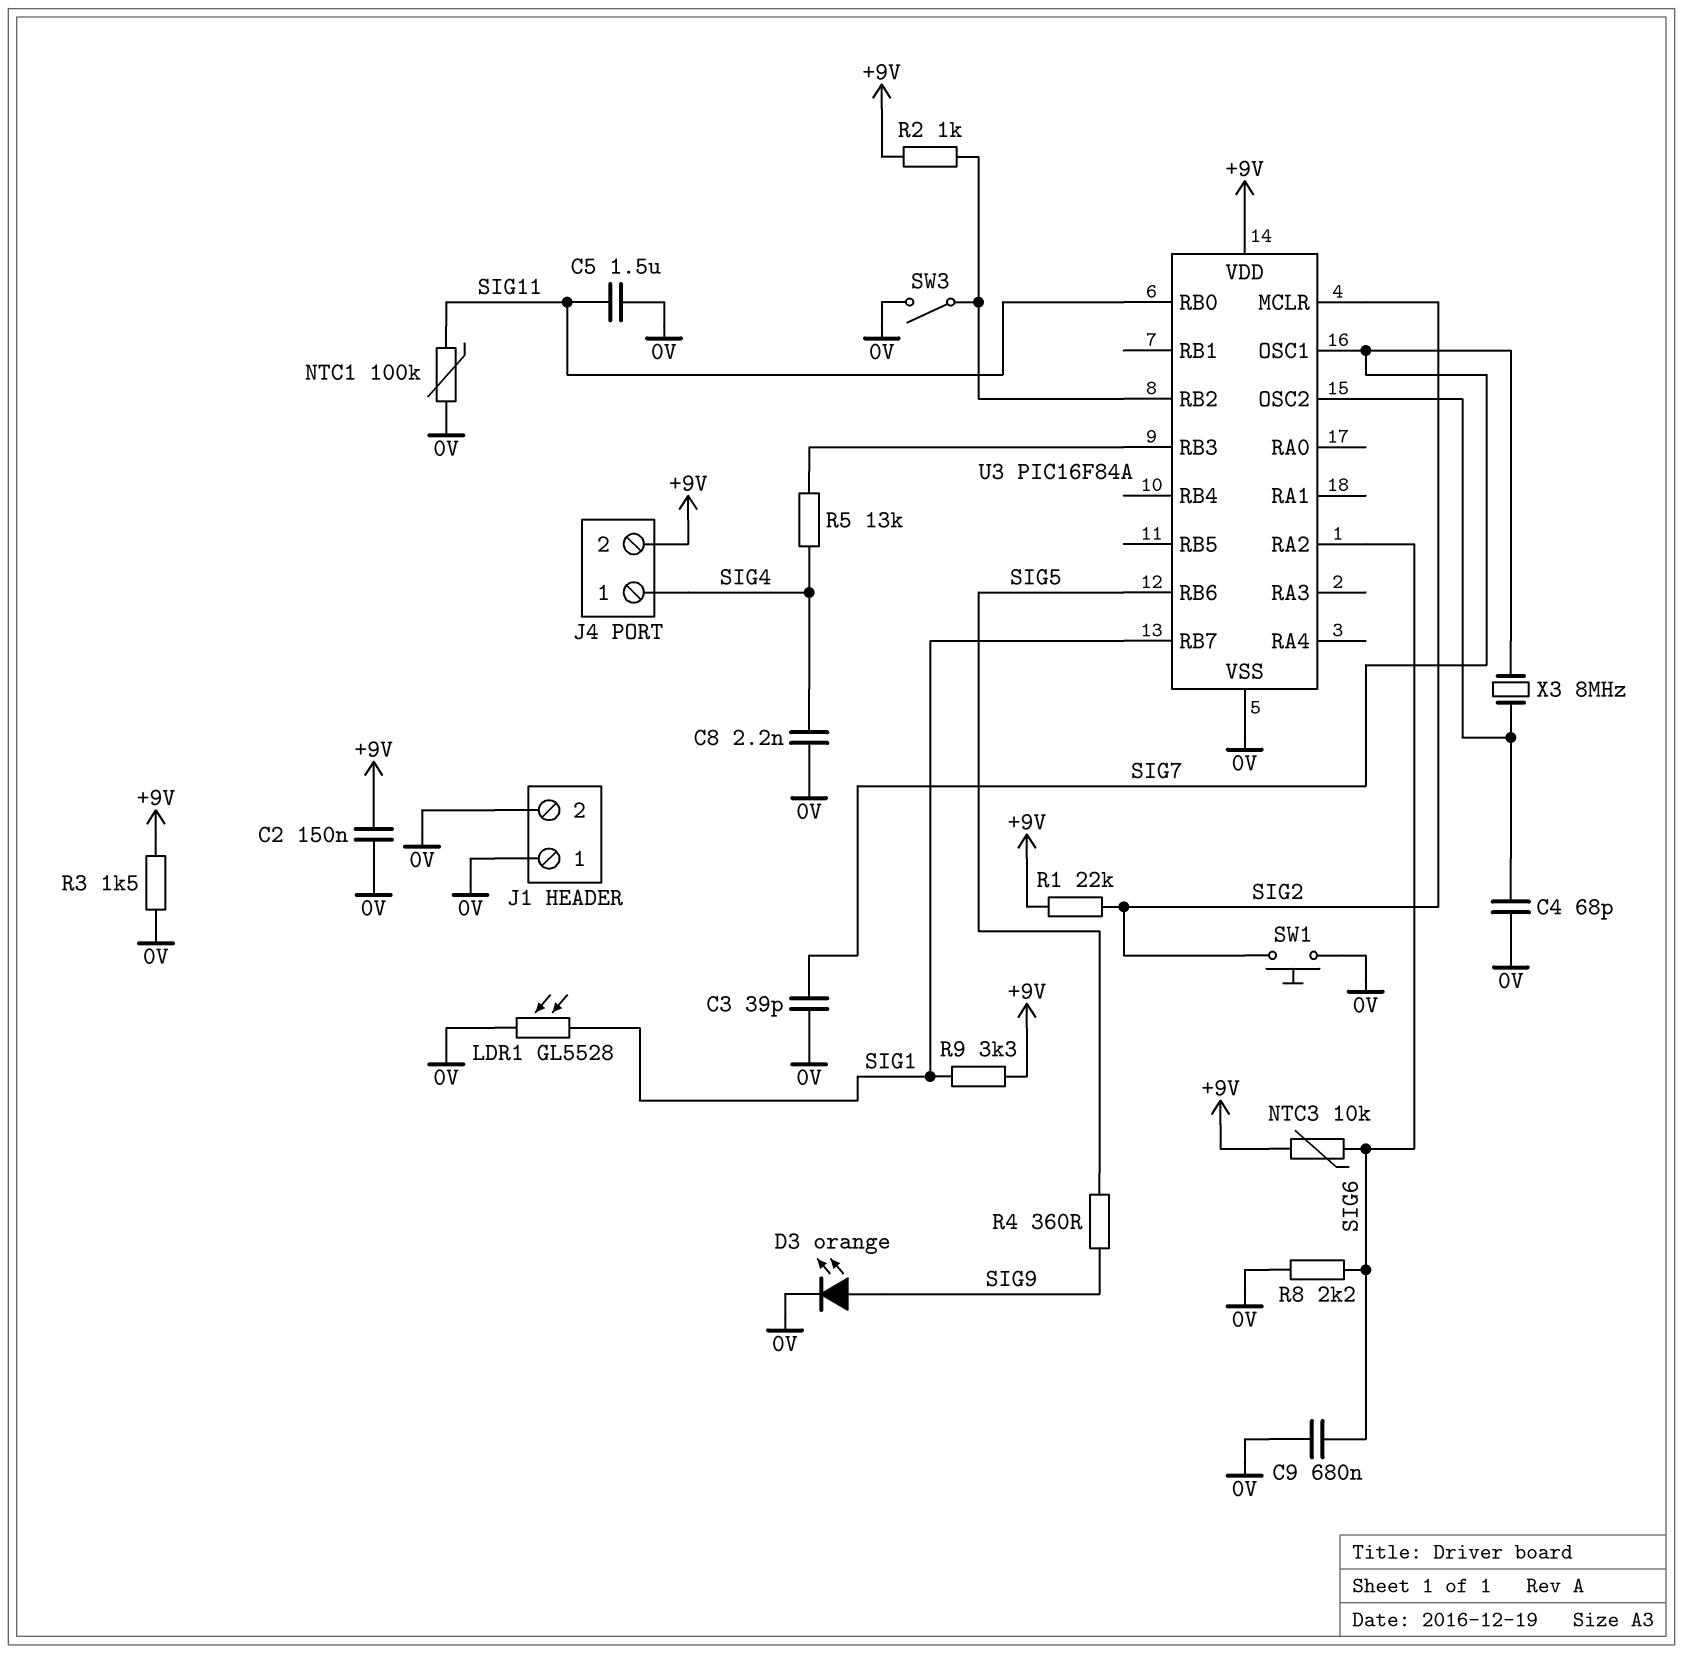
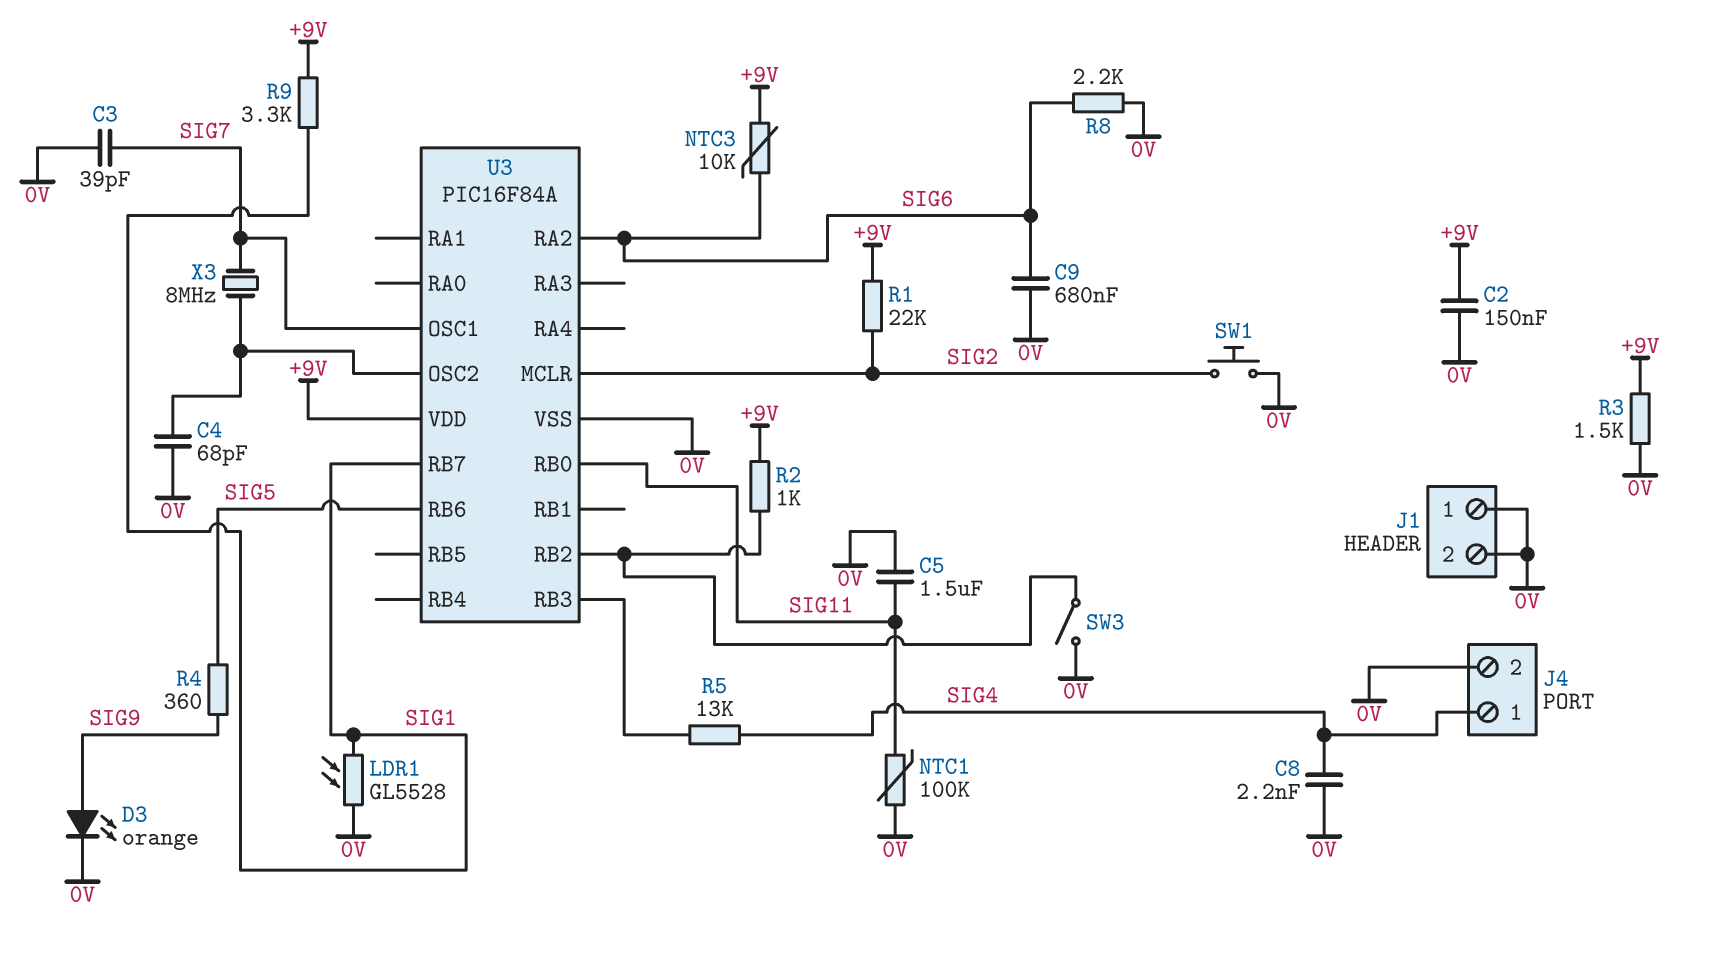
J4 pin 2: +9V -> 0V

